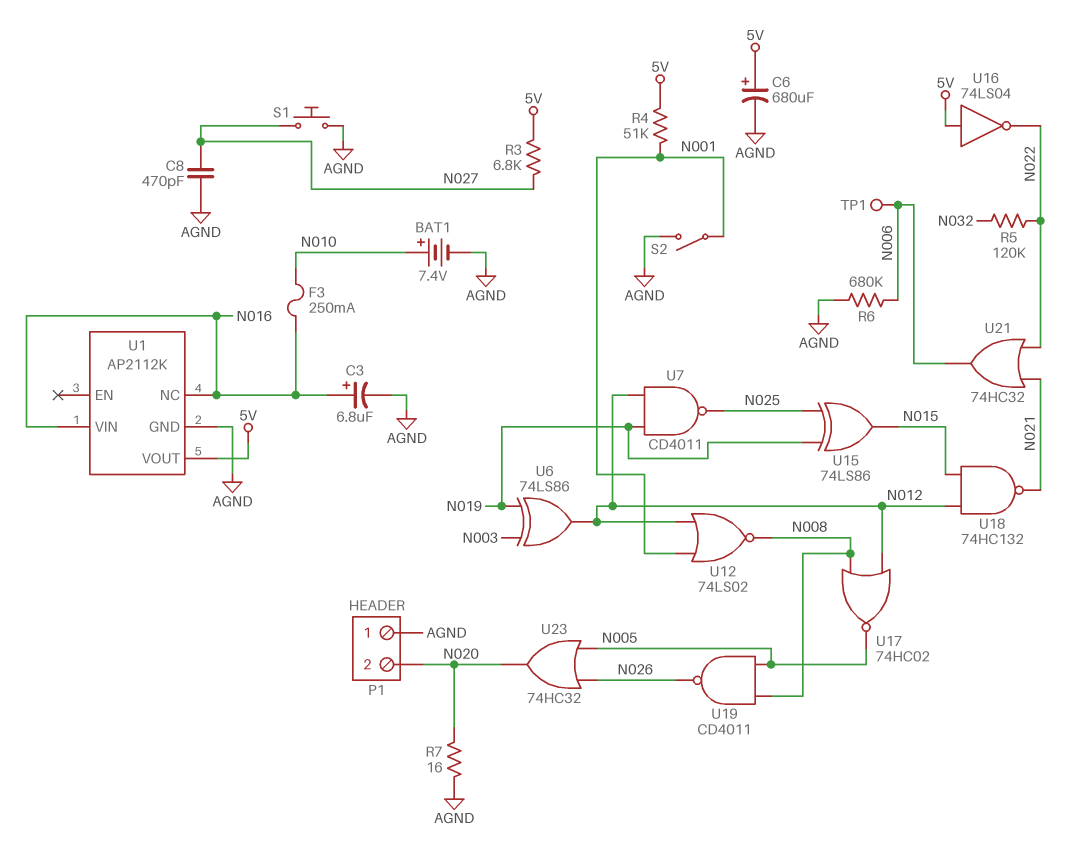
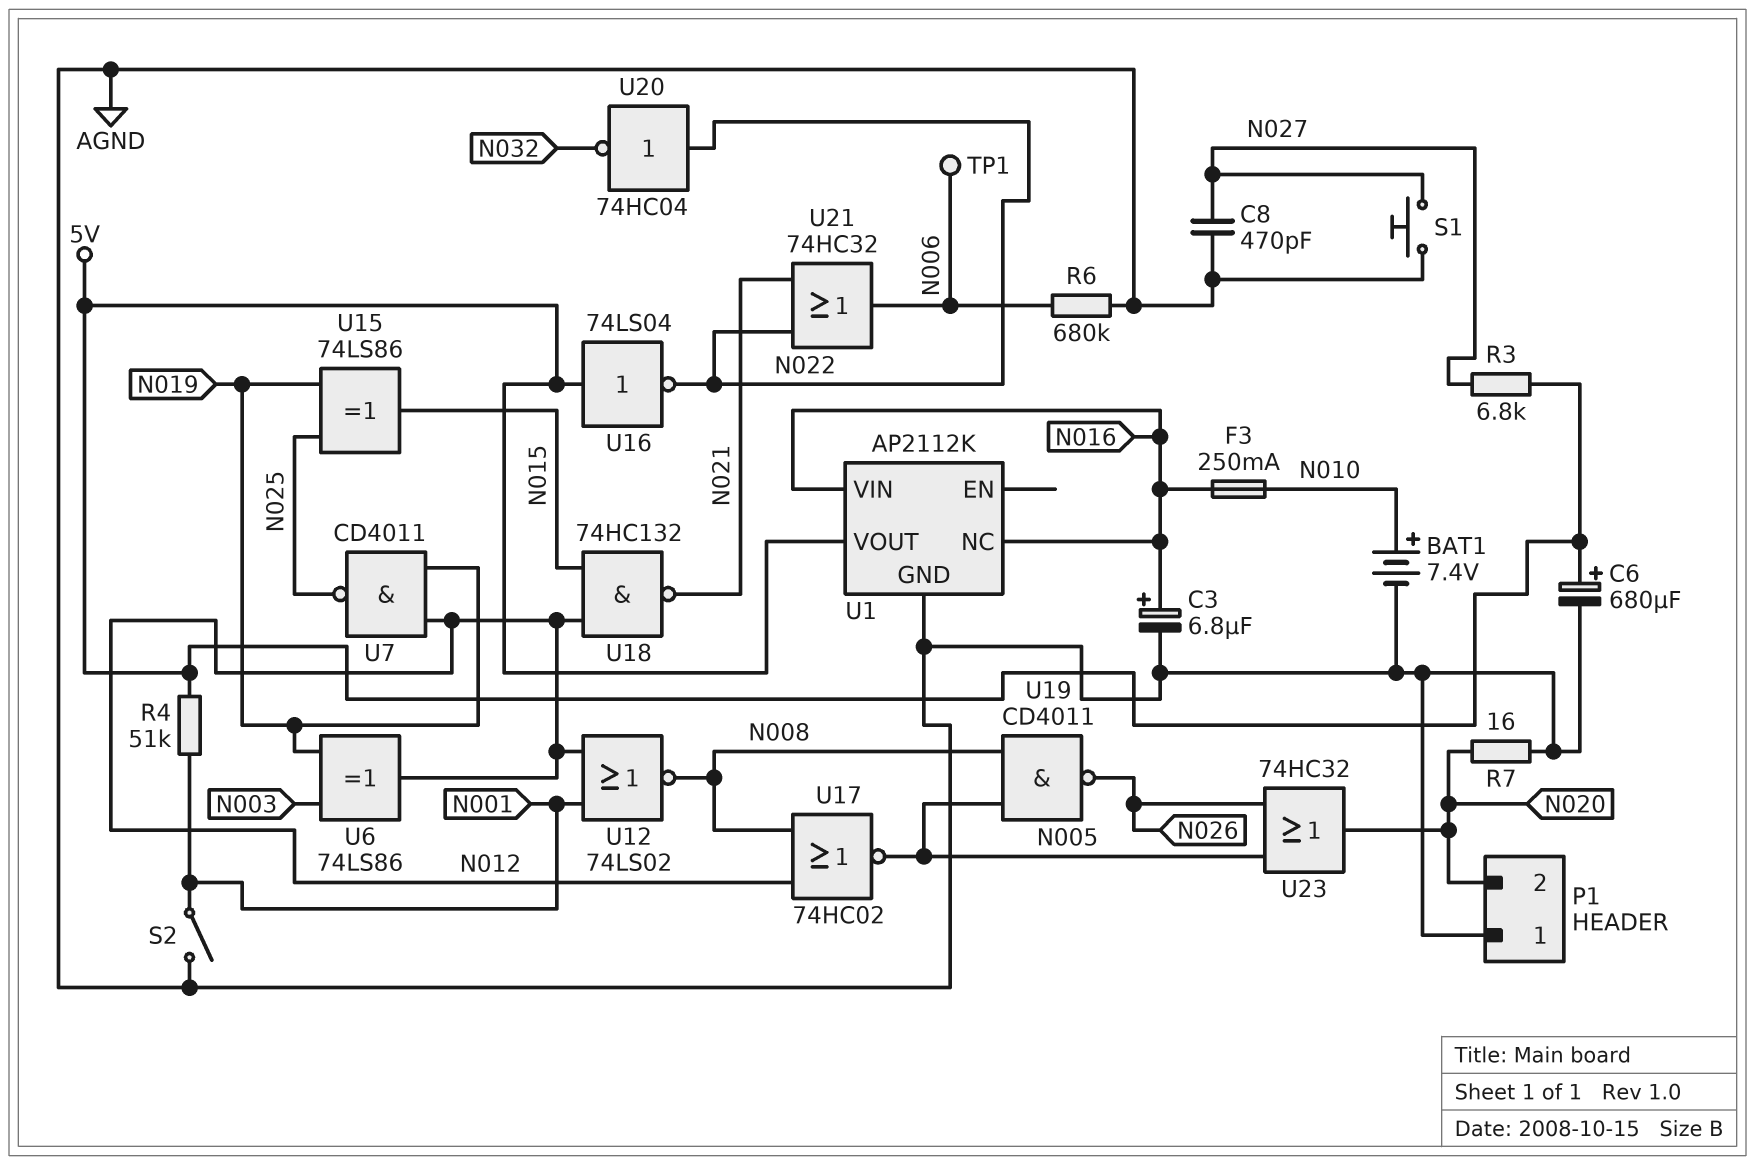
R5: 120k (N022, N032) -> none
U20: none -> NOT 74HC04 (in N022, out N032)

